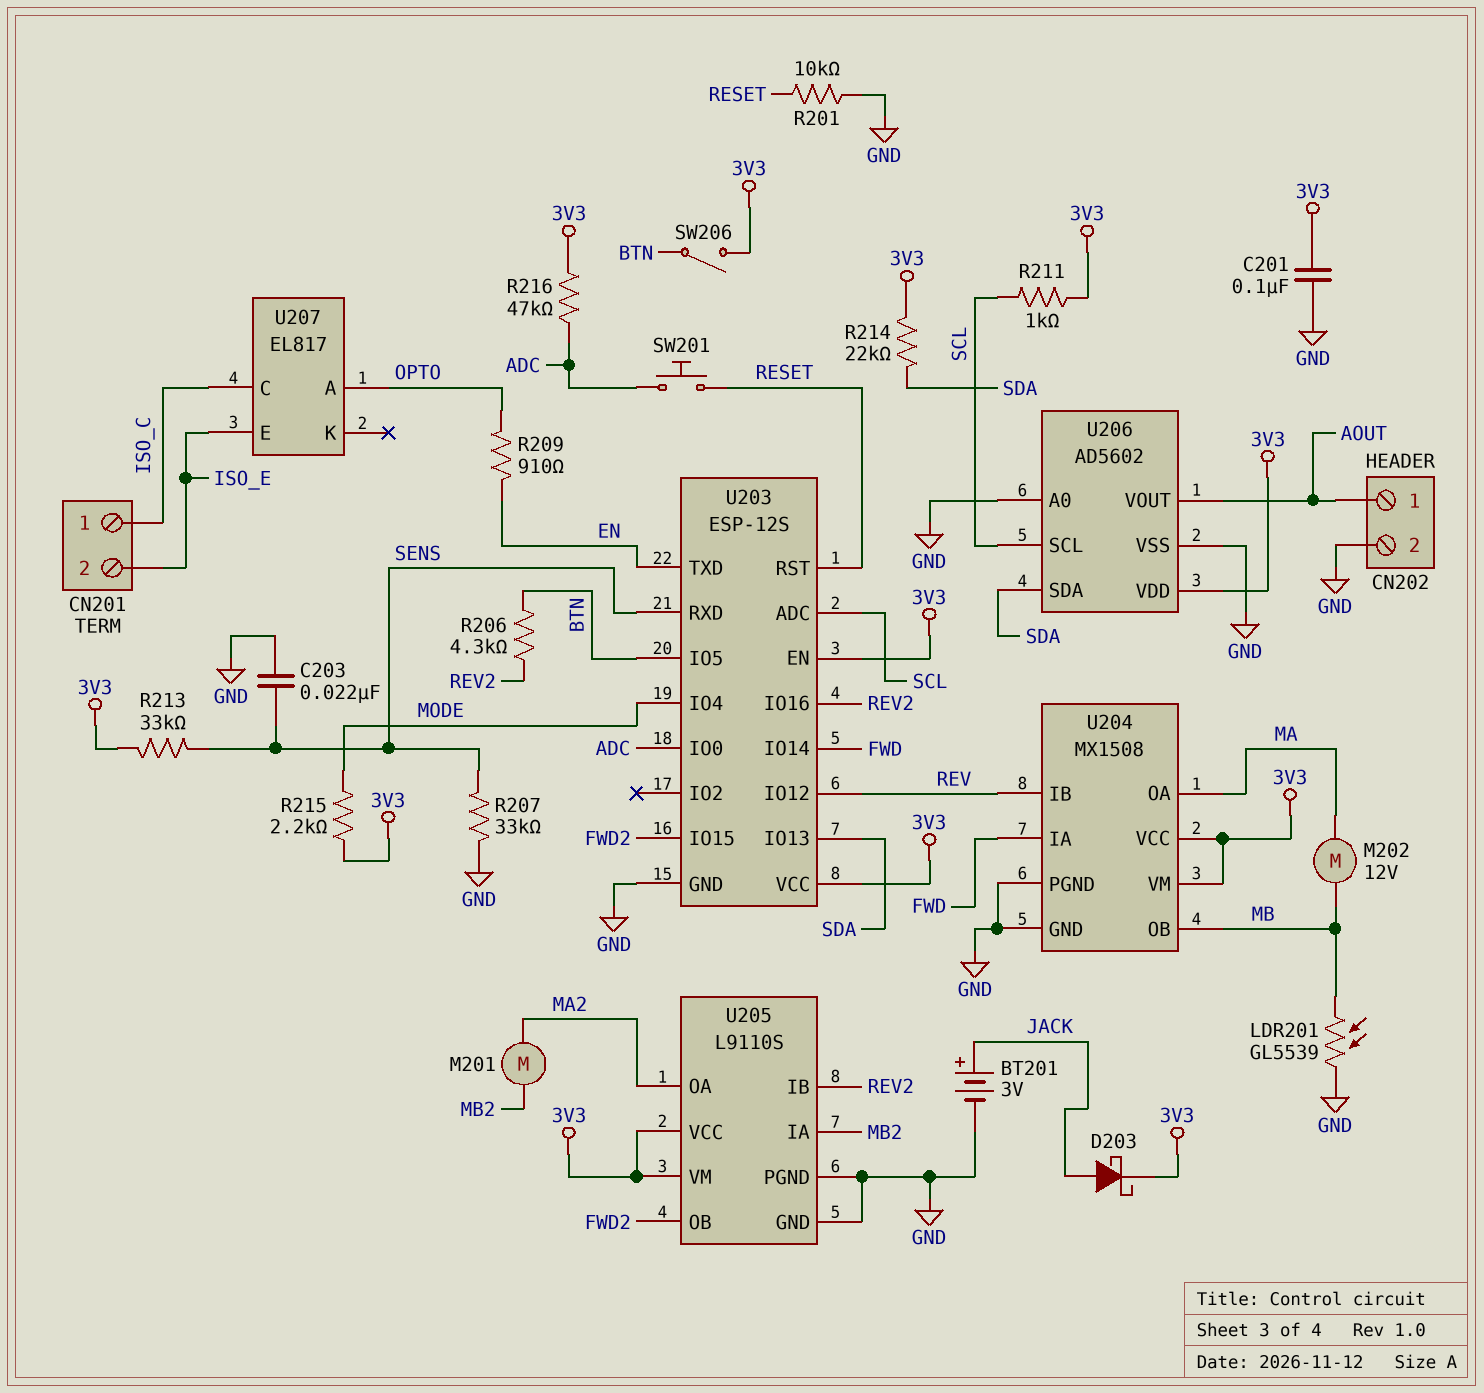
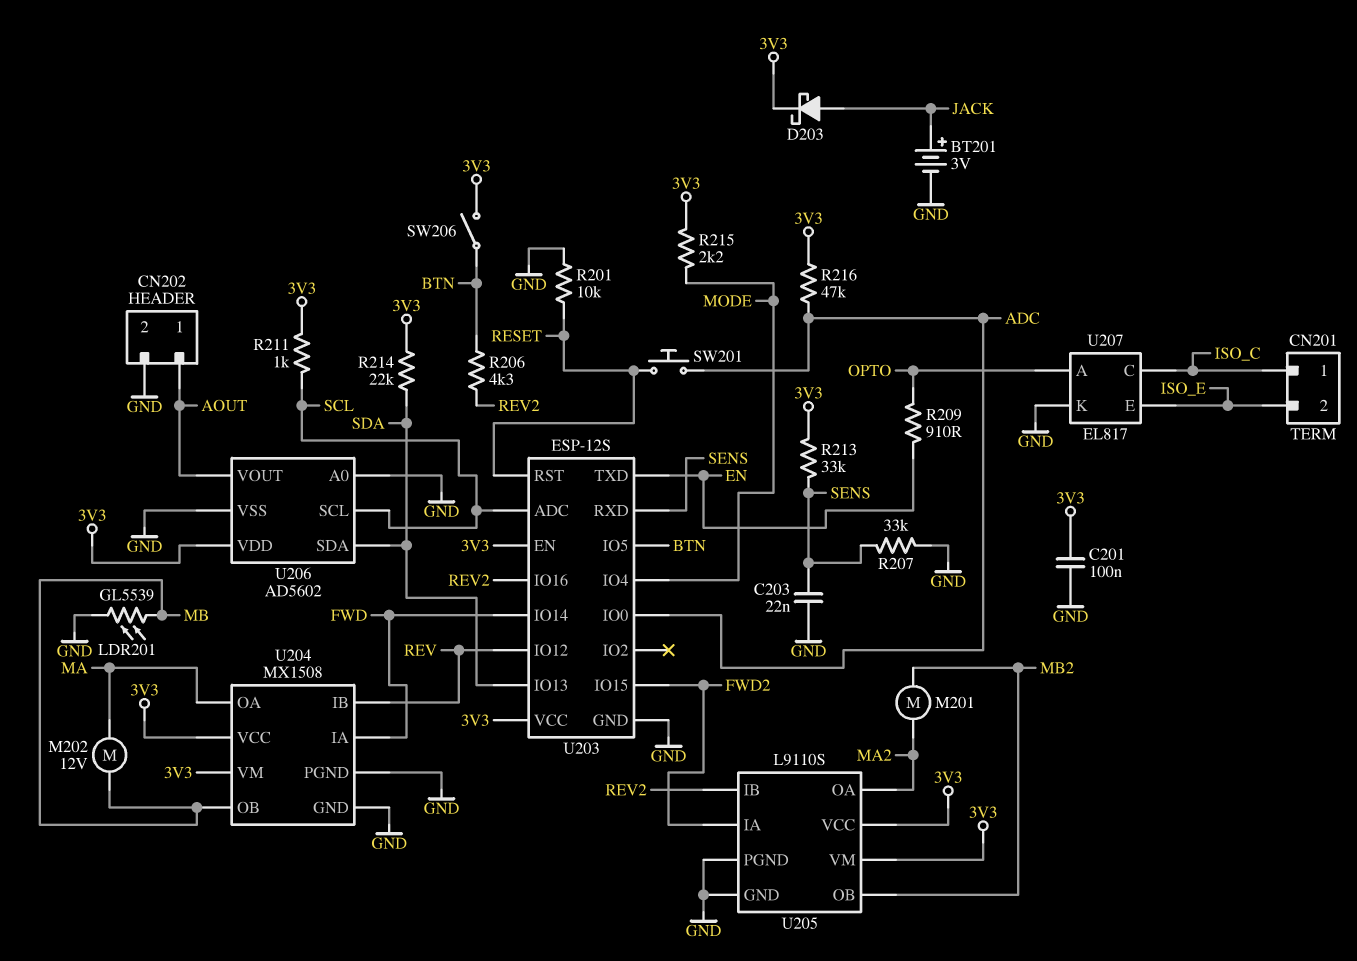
U205 pin IA: MB2 -> FWD2
U205 pin OB: FWD2 -> MB2
U207 pin K: none -> GND

